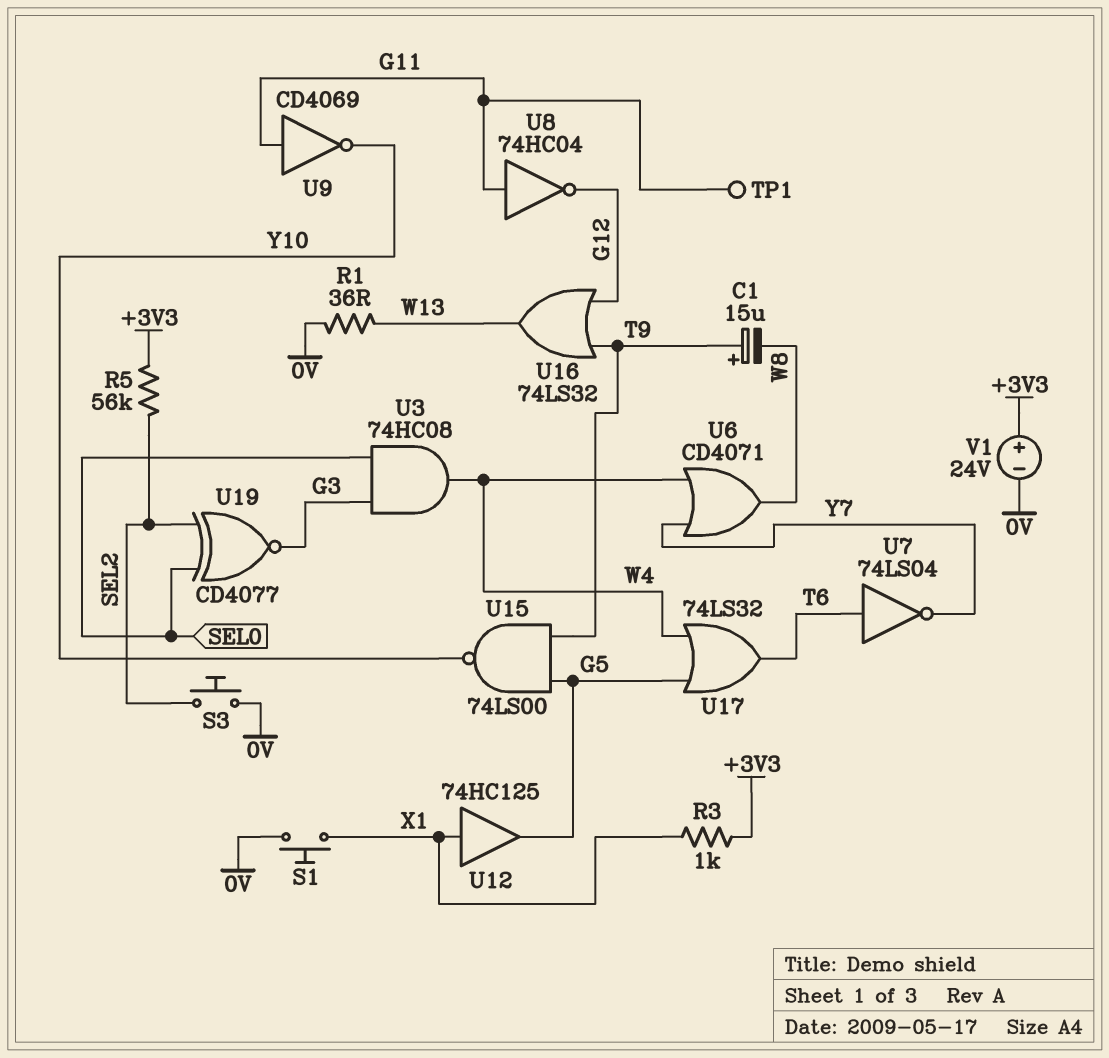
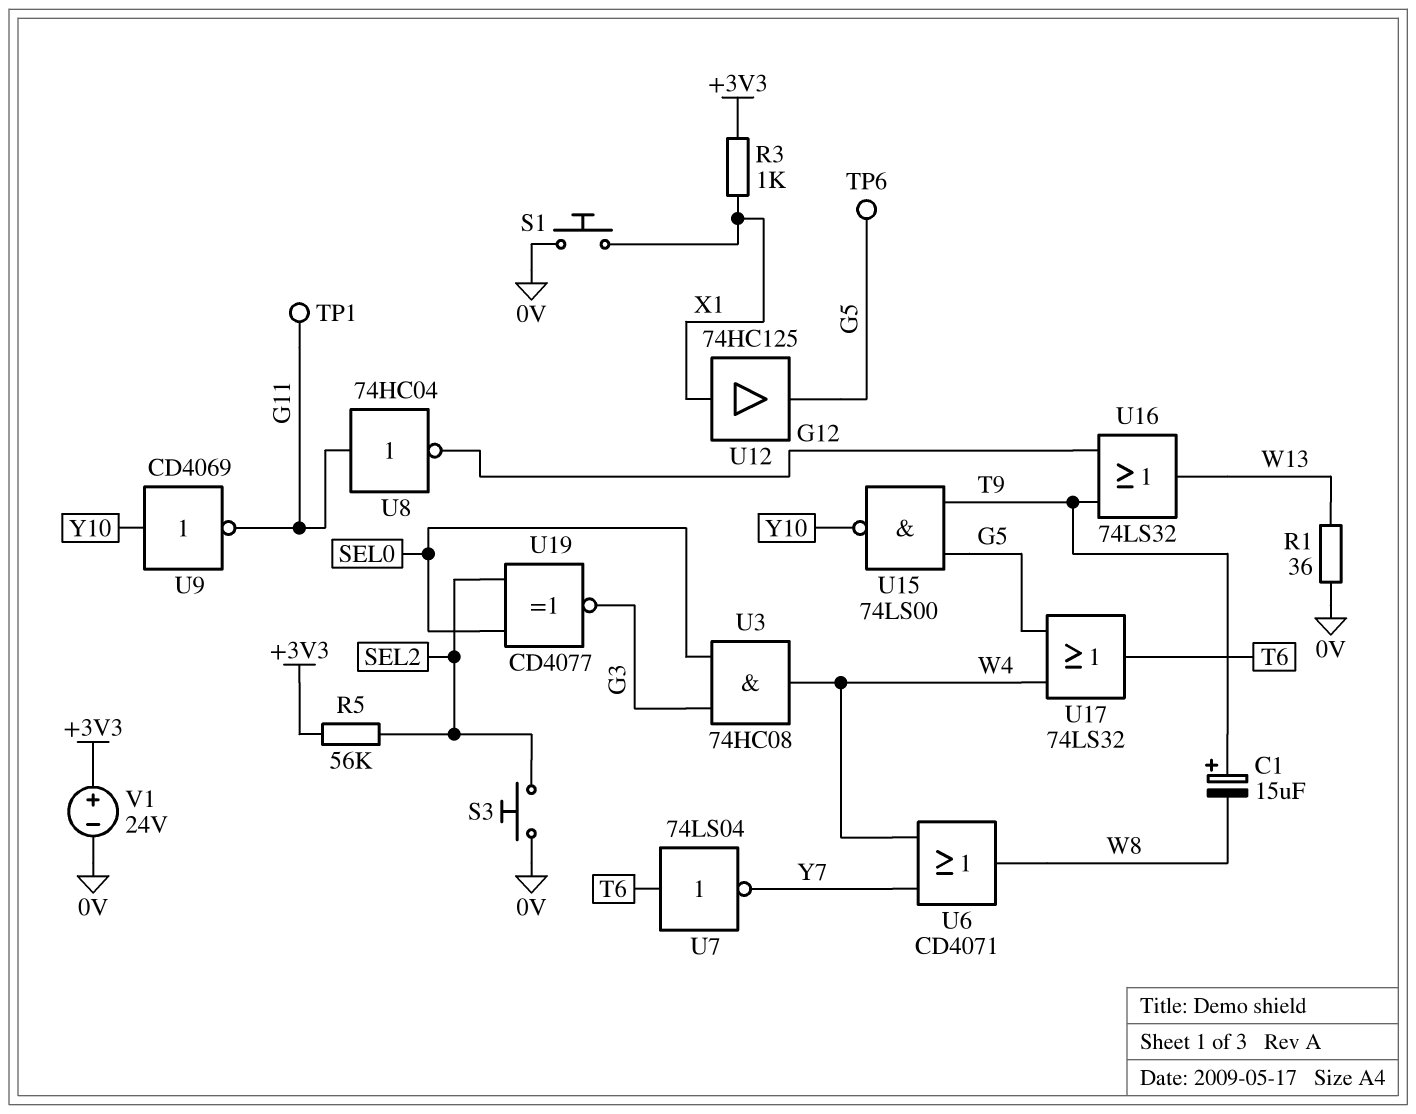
TP6: none -> test point (G5)
U9: NOT CD4069 (in G11, out Y10) -> NOT CD4069 (in Y10, out G11)

